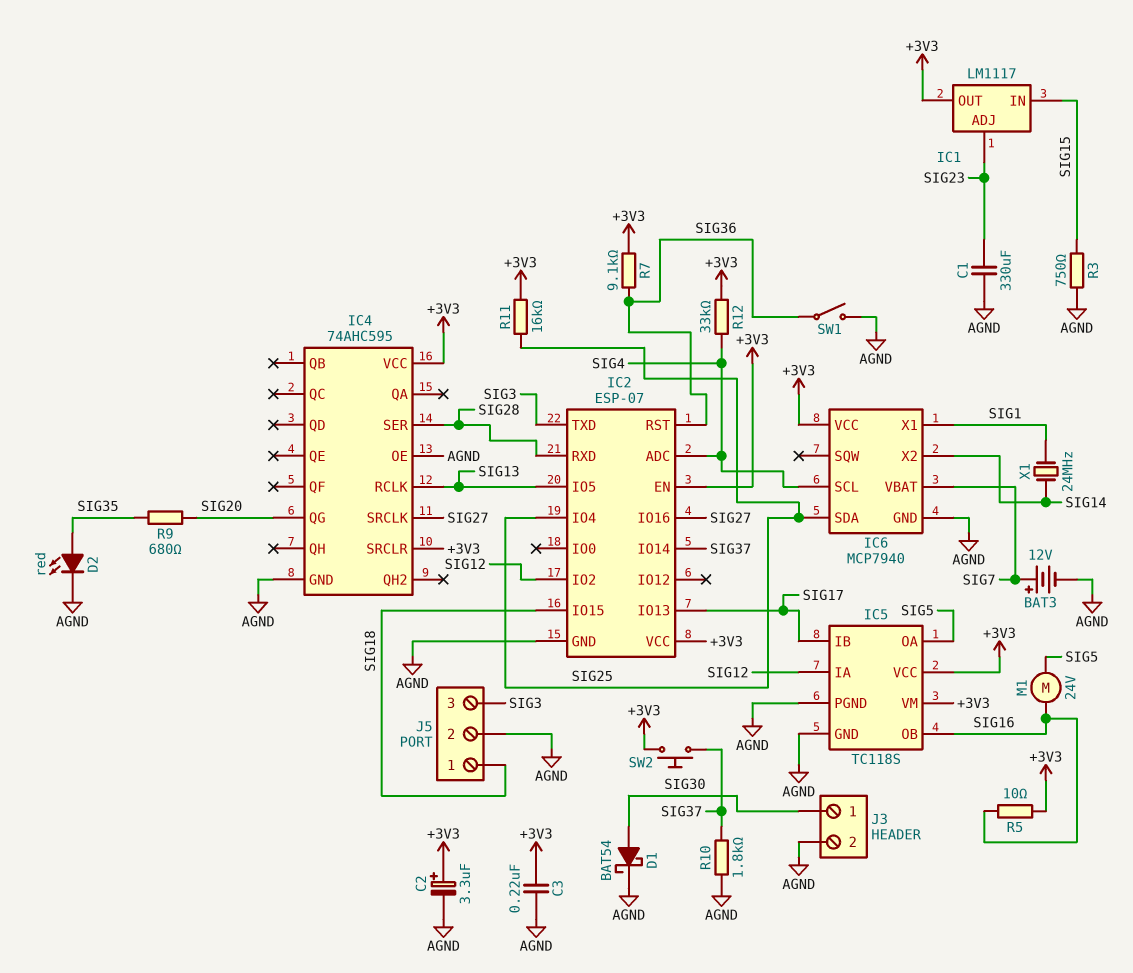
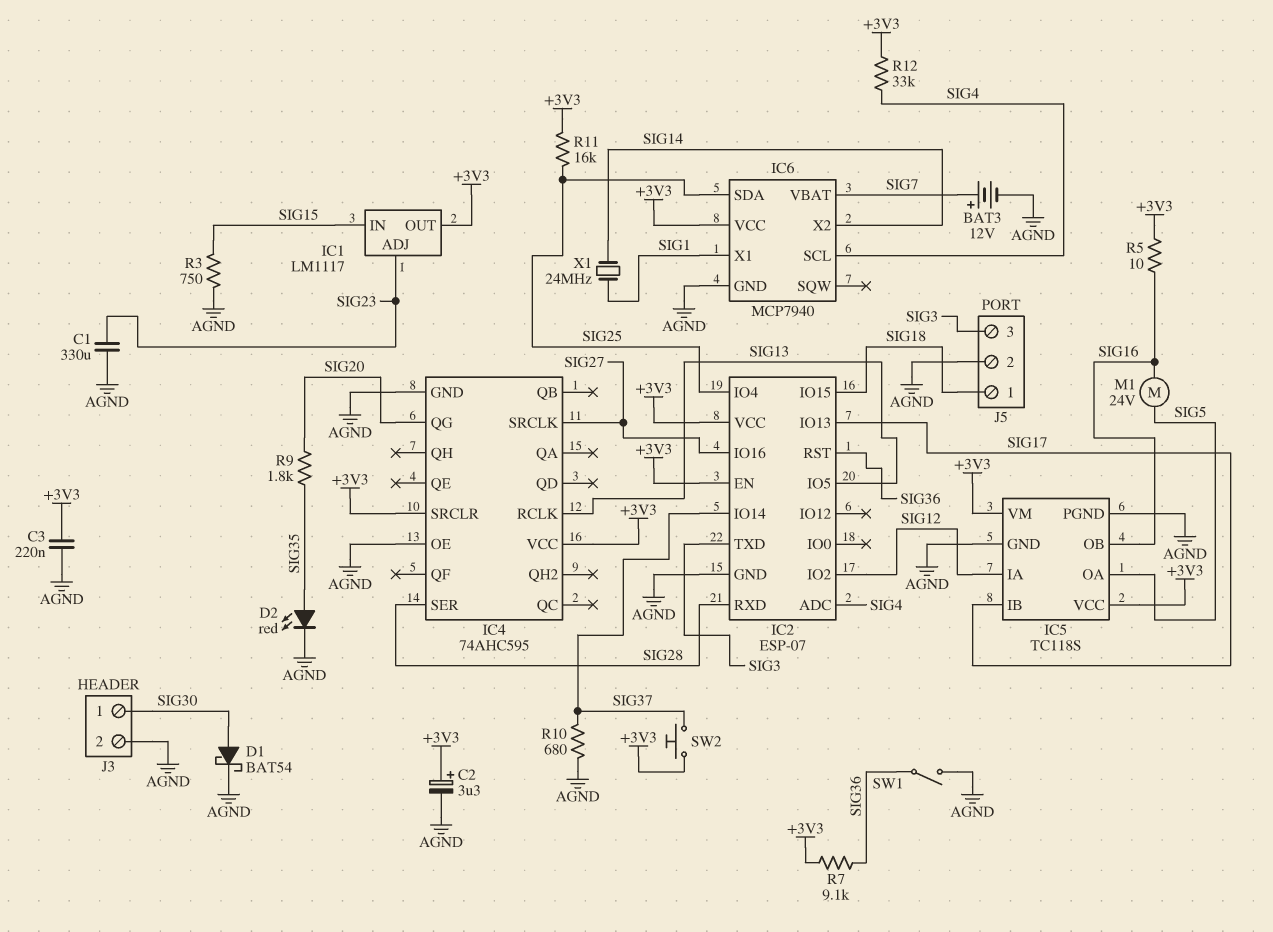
R9: 680 (SIG20, SIG35) -> 1.8k (SIG20, SIG35)
R10: 1.8k (AGND, SIG37) -> 680 (AGND, SIG37)

